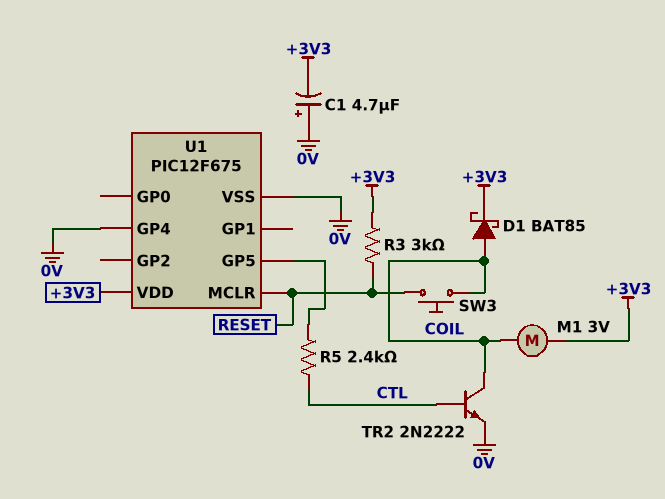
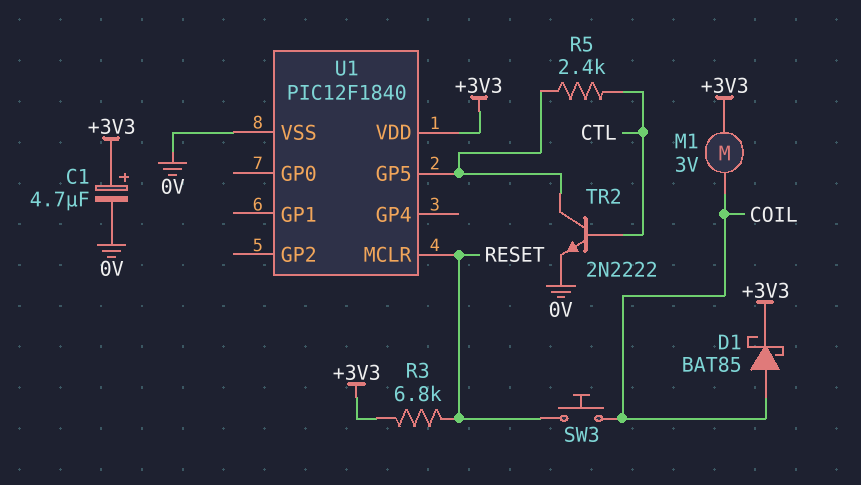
C1: 4.7uF (plus 0V, minus +3V3) -> 4.7uF (plus +3V3, minus 0V)
R3: 3k (+3V3, RESET) -> 6.8k (+3V3, RESET)
TR2: NPN 2N2222 (B CTL, C COIL, E 0V) -> NPN 2N2222 (B CTL, C U1/GP5, E 0V)
U1: PIC12F675 -> PIC12F1840
U1 pin GP4: 0V -> none

